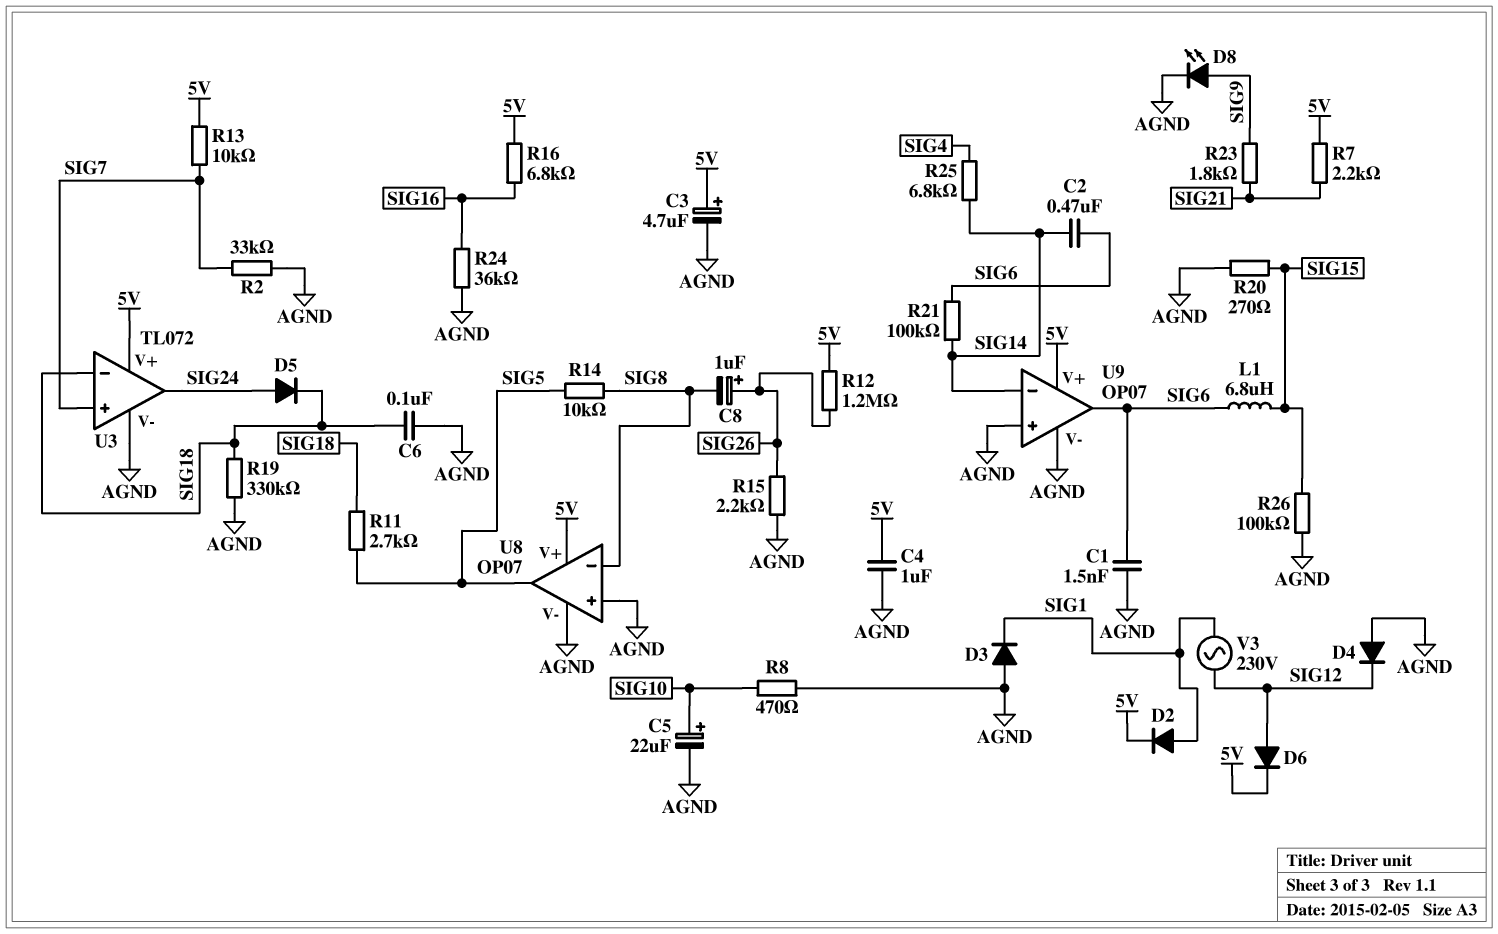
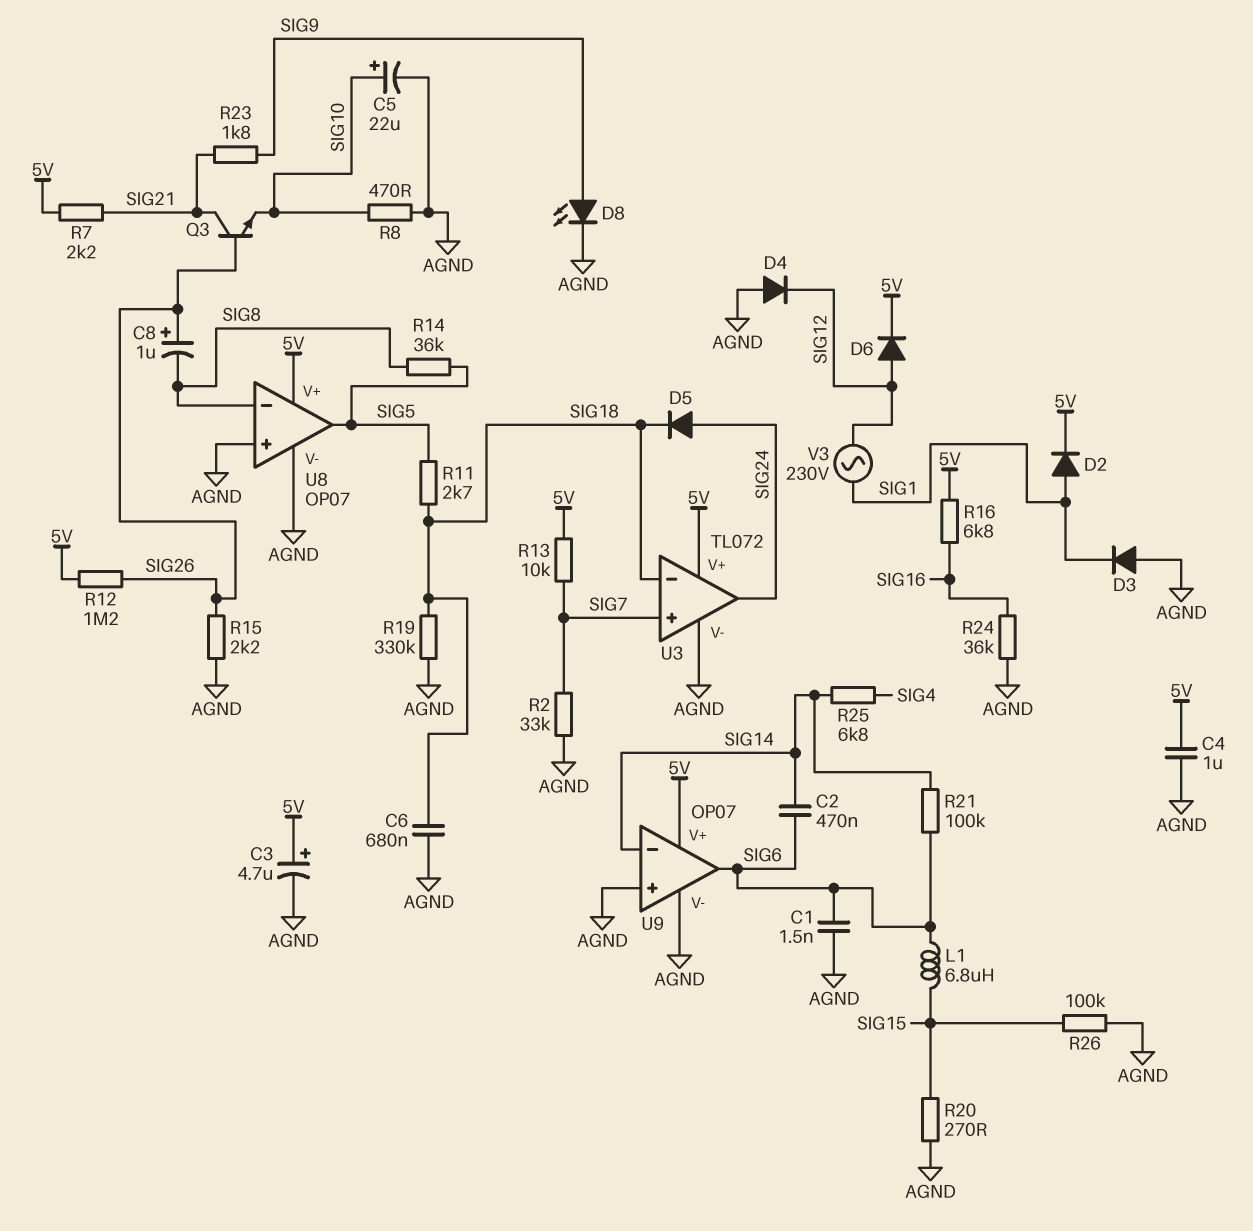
C6: 100nF (AGND, SIG18) -> 680nF (AGND, SIG18)
Q3: none -> NPN (B SIG26, C SIG21, E SIG10)
R14: 10k (SIG5, SIG8) -> 36k (SIG5, SIG8)

